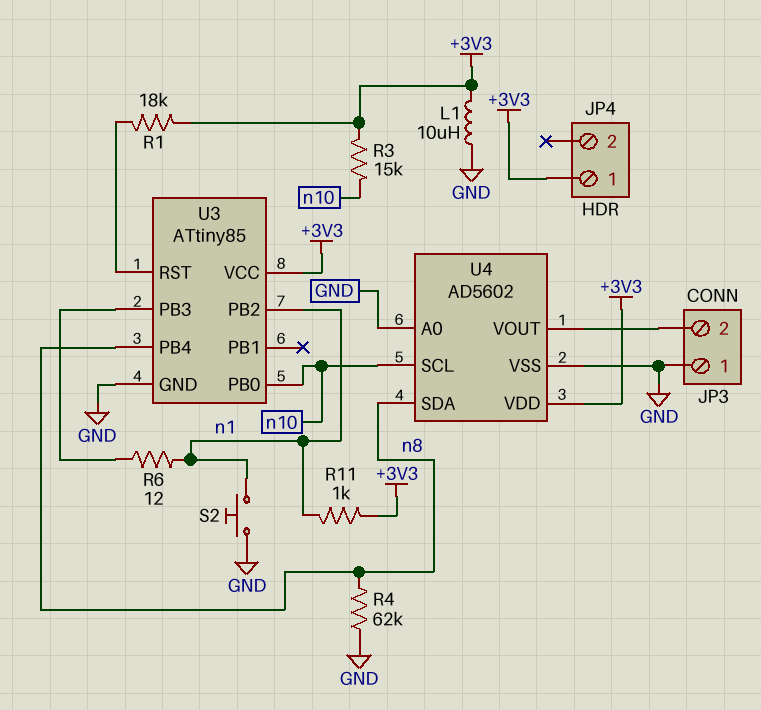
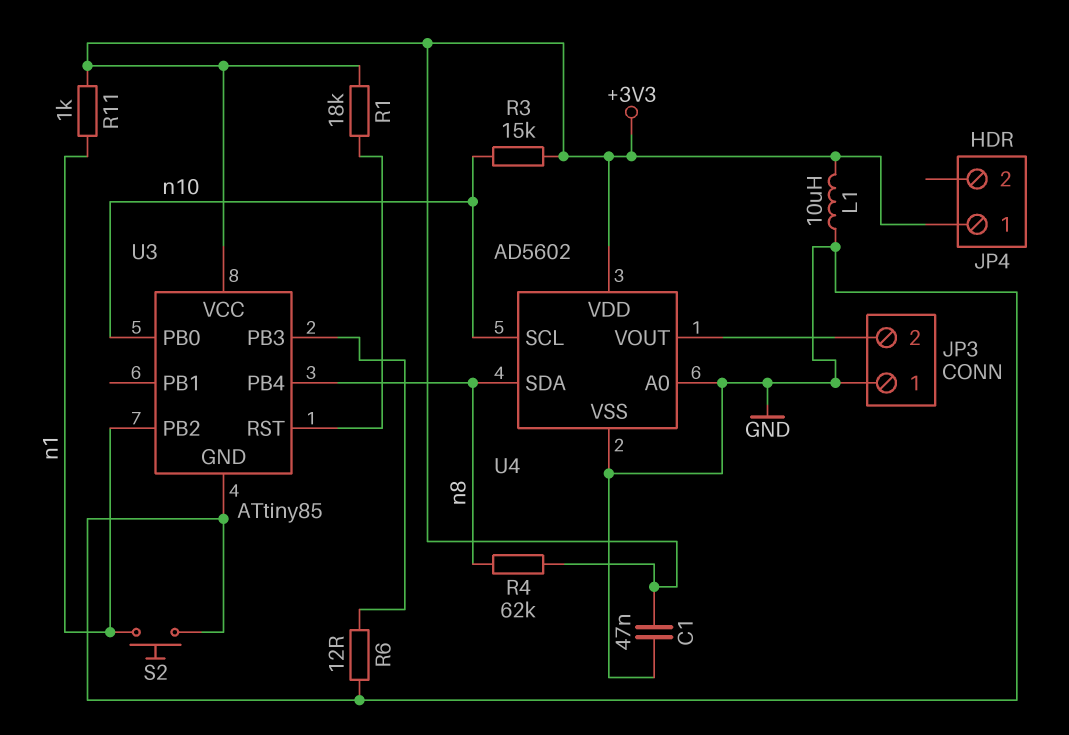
C1: none -> 47nF (+3V3, GND)
R4: 62k (GND, n8) -> 62k (+3V3, n8)
R6: 12 (U3/PB3, n1) -> 12 (GND, U3/PB3)

